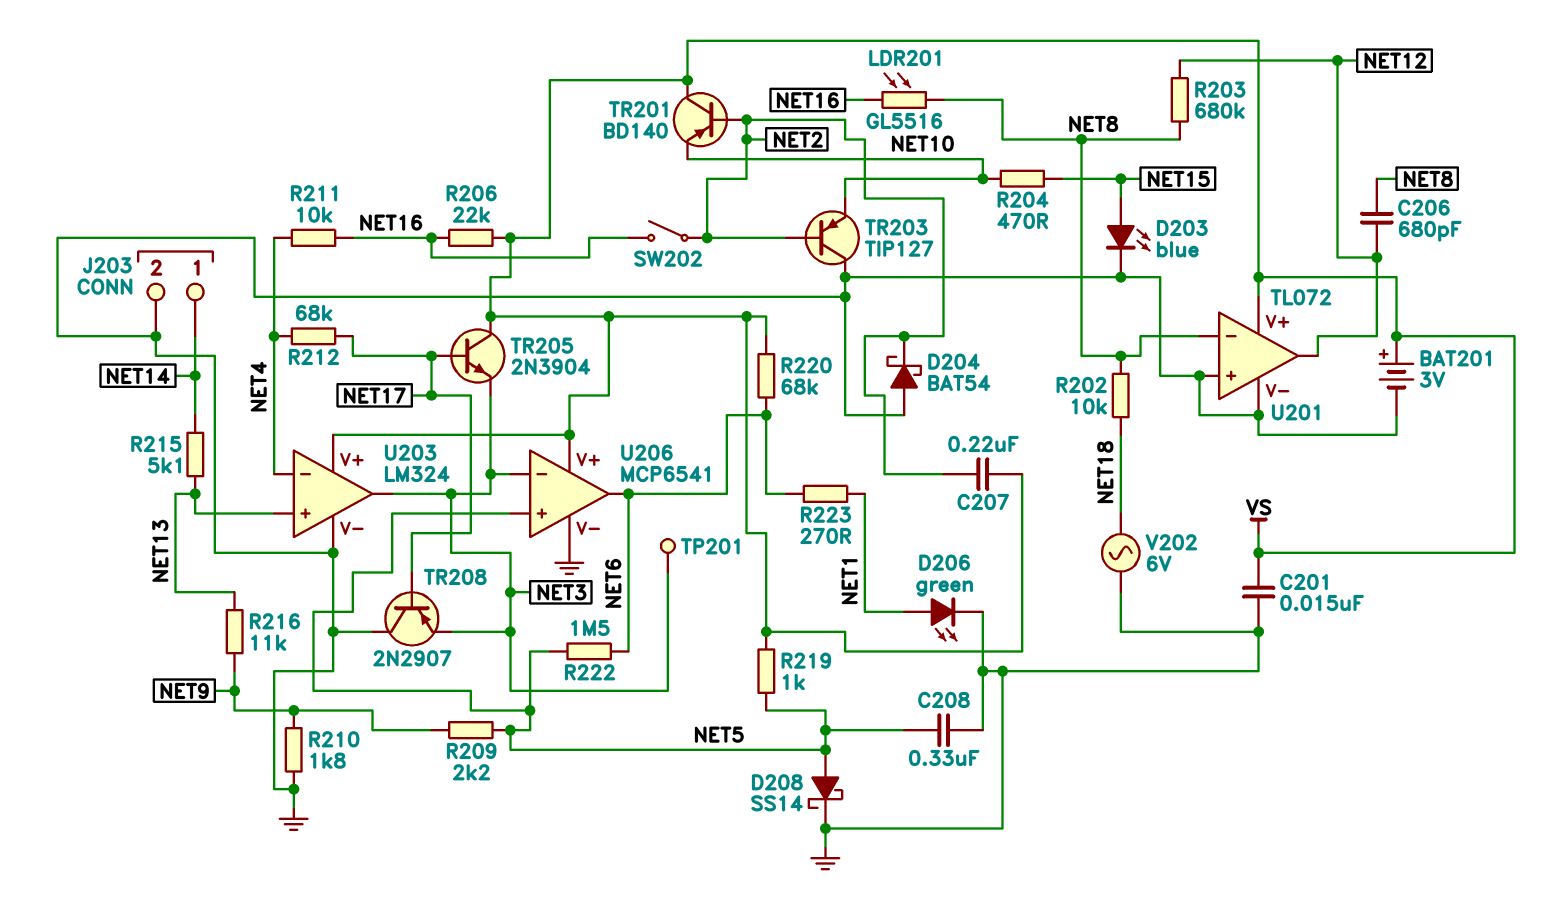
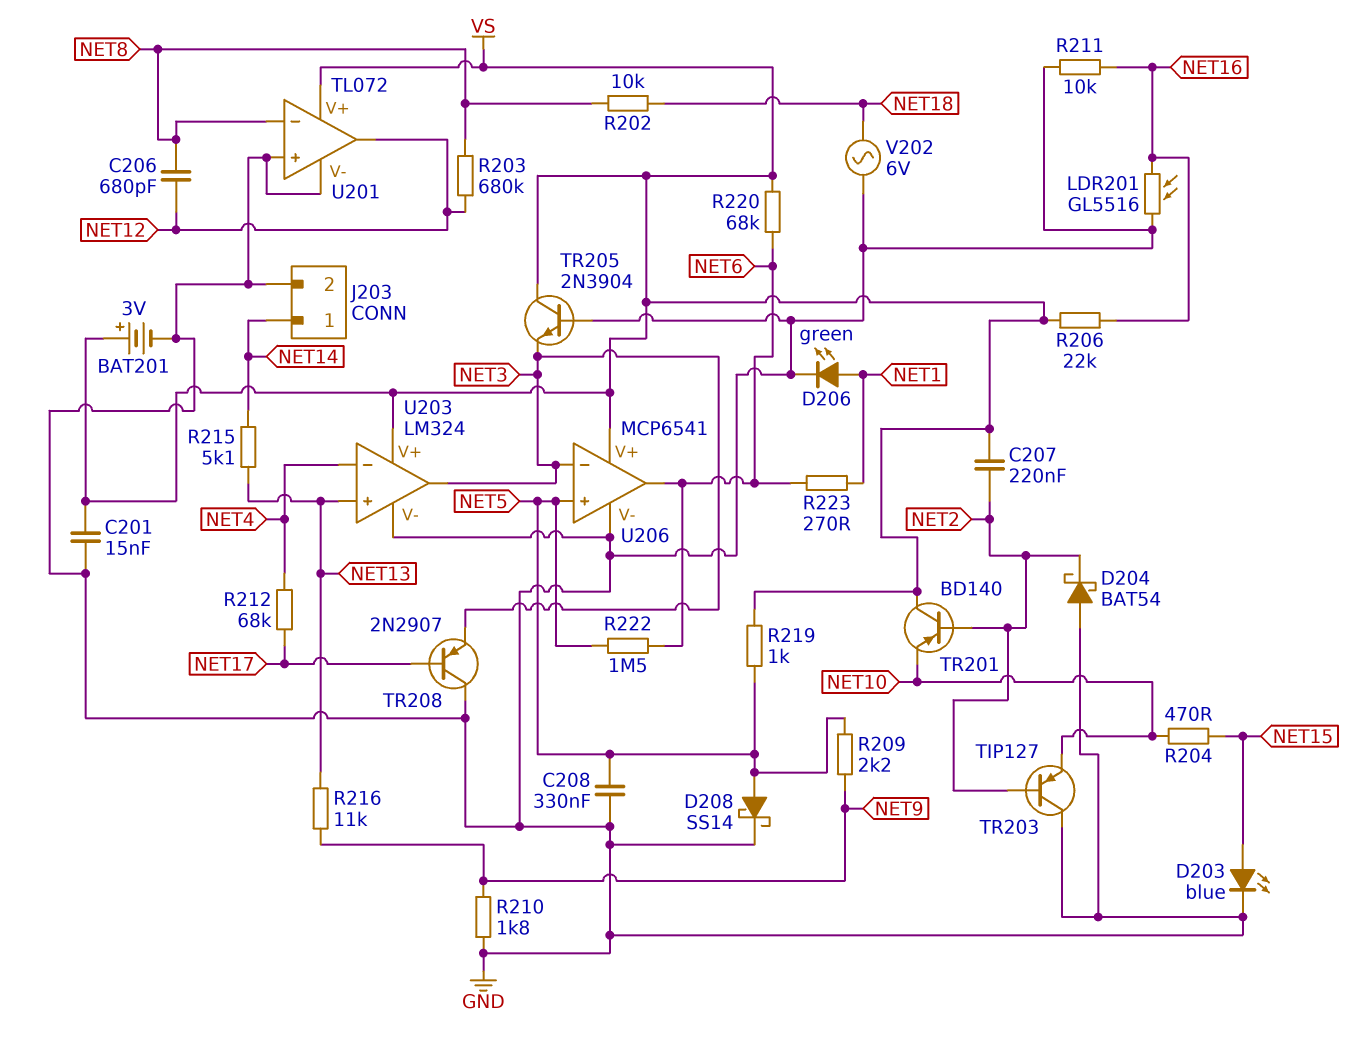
LDR201: GL5516 (NET8, NET16) -> GL5516 (GND, NET16)
R211: 10k (NET4, NET16) -> 10k (GND, NET16)
SW202: switch (NET2, NET16) -> none
TP201: test point (NET3) -> none
TR205: NPN 2N3904 (B NET17, C VS, E NET3) -> NPN 2N3904 (B GND, C VS, E NET3)

